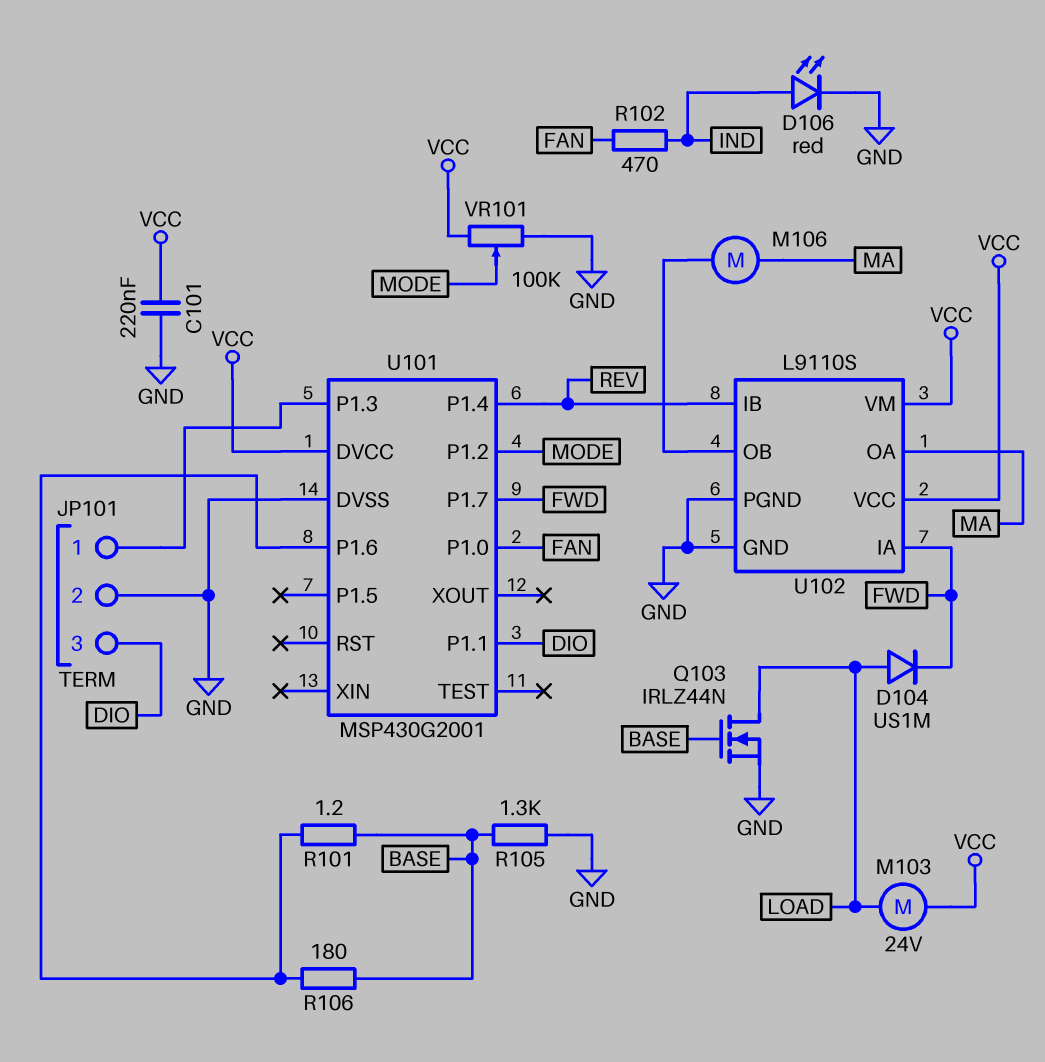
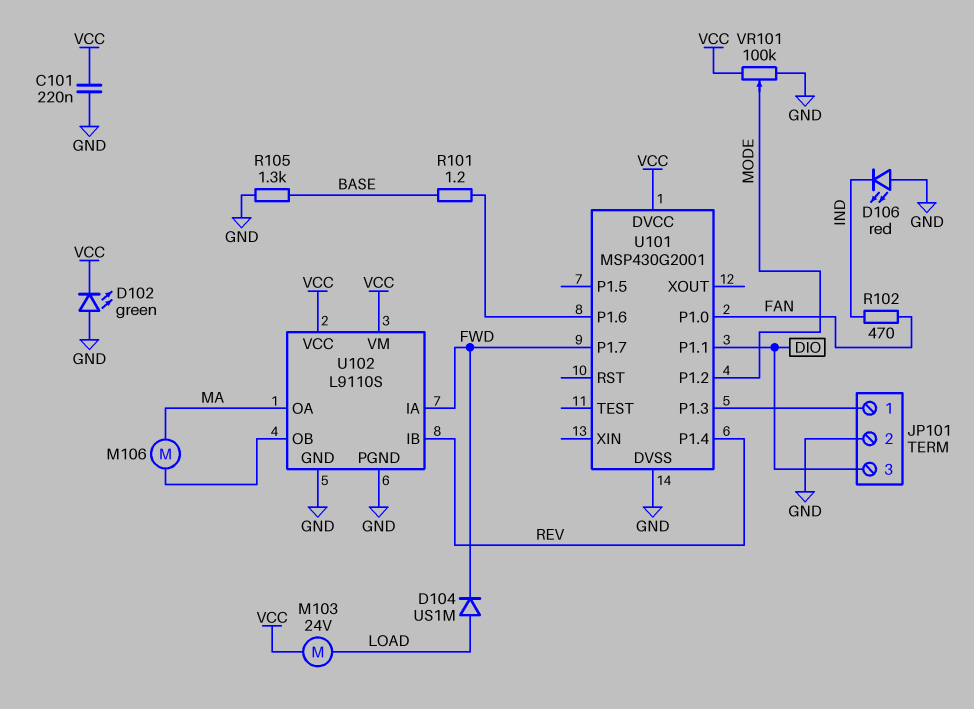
D102: none -> LED green (A GND, K VCC)
D106: LED red (A IND, K GND) -> LED red (A GND, K IND)
Q103: NMOS IRLZ44N (G BASE, D LOAD, S GND) -> none
R106: 180 (BASE, U101/P1.6) -> none

